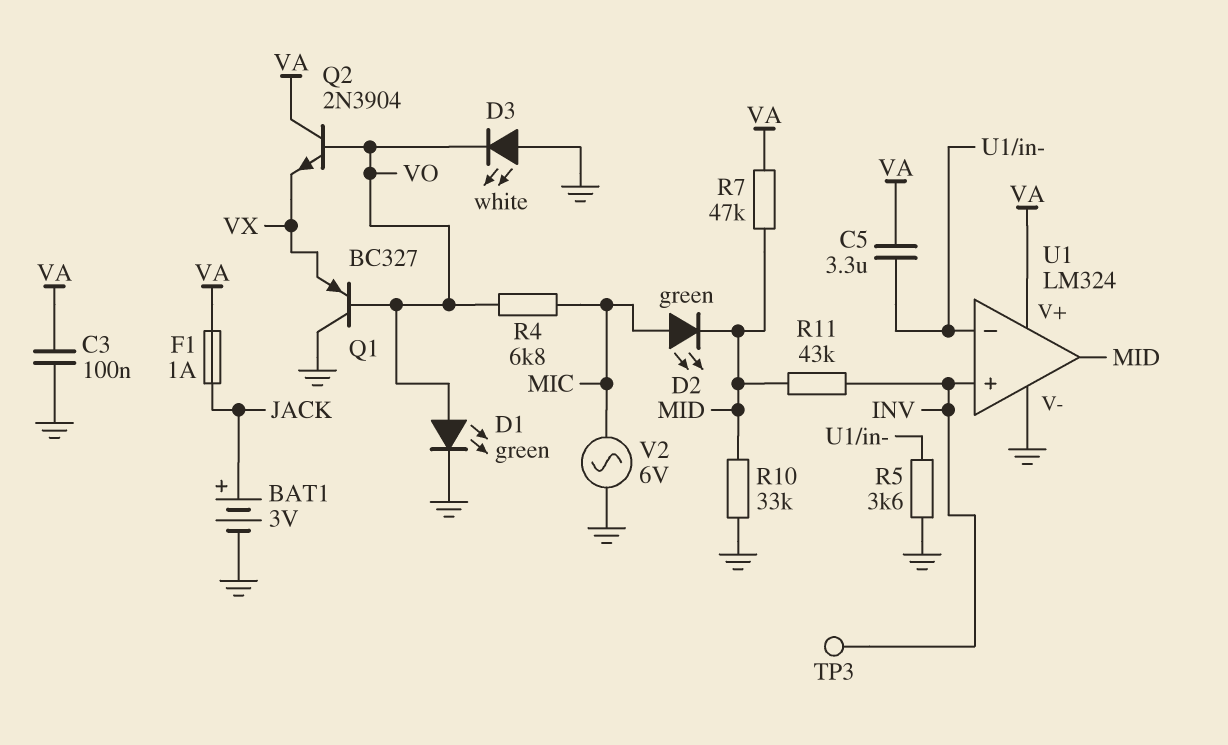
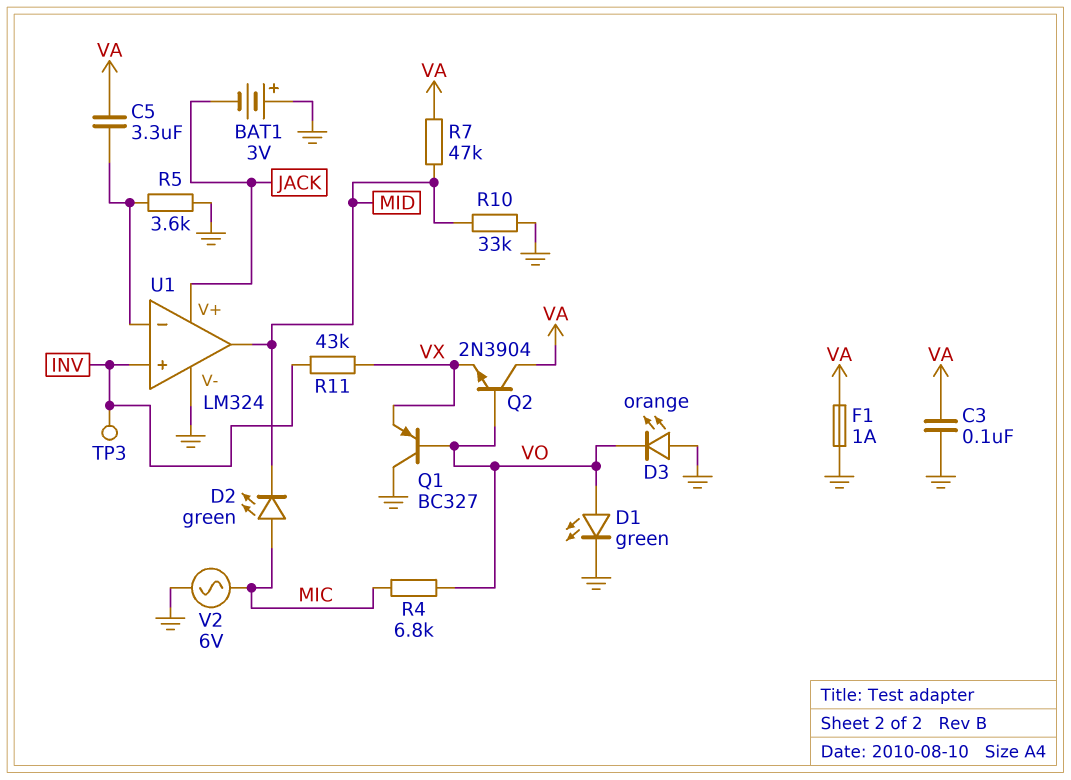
BAT1: 3V (plus JACK, minus GND) -> 3V (plus GND, minus JACK)
D3: LED white (A GND, K VO) -> LED orange (A GND, K VO)
F1: 1A (JACK, VA) -> 1A (GND, VA)
R11: 43k (INV, MID) -> 43k (INV, VX)
U1 pin V+: VA -> JACK

